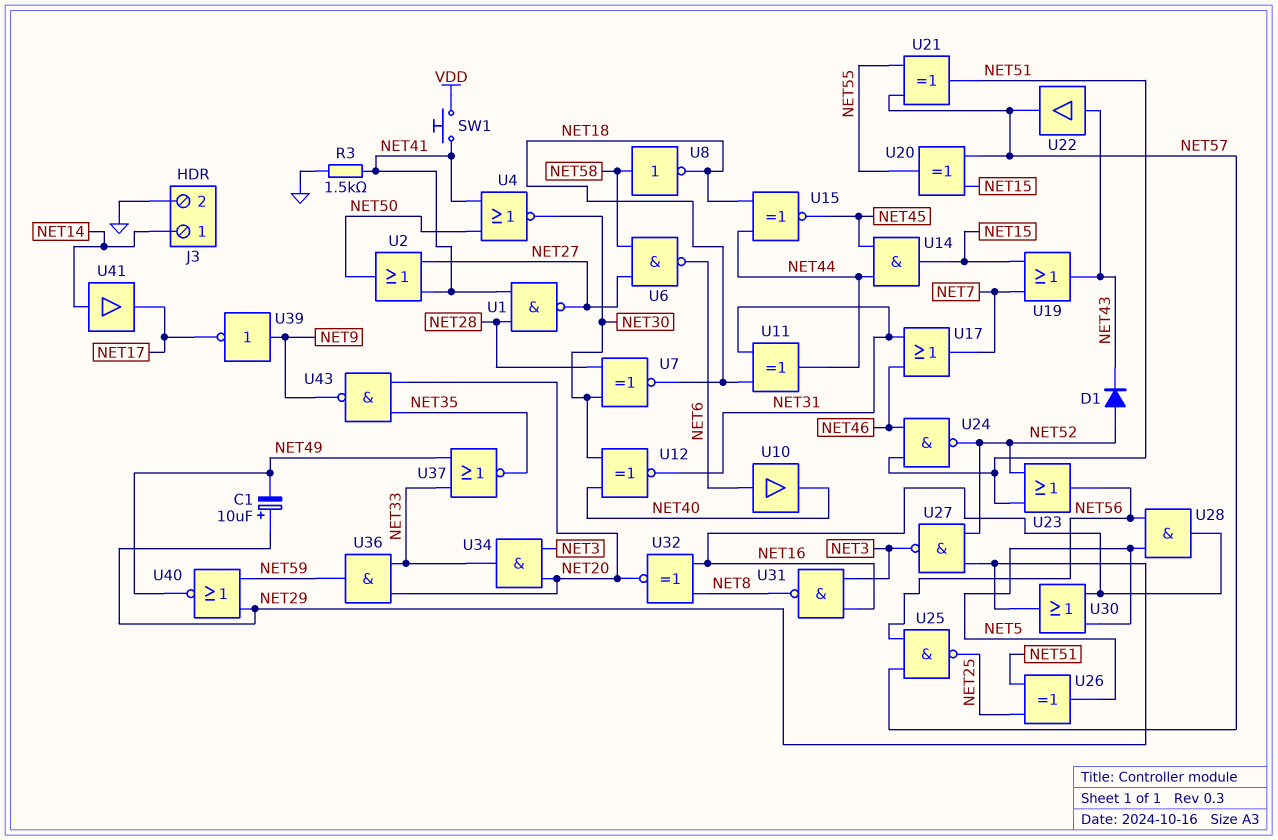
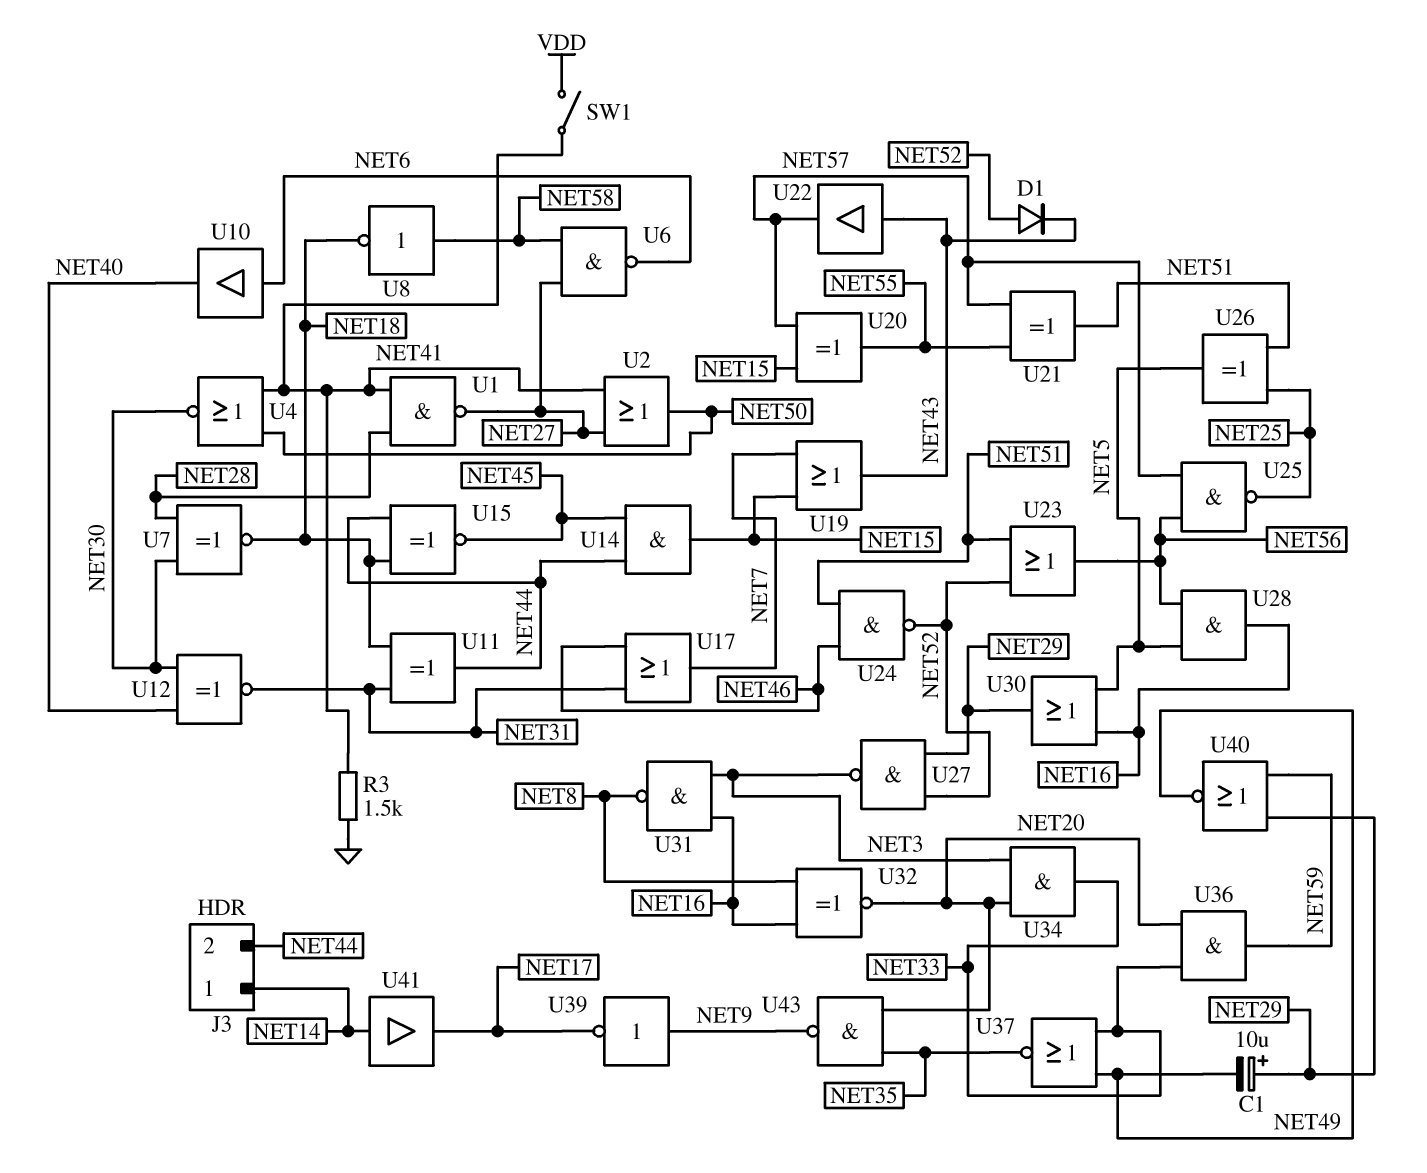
J3 pin 2: GND -> NET44
SW1: button (NET41, VDD) -> switch (NET41, VDD)

